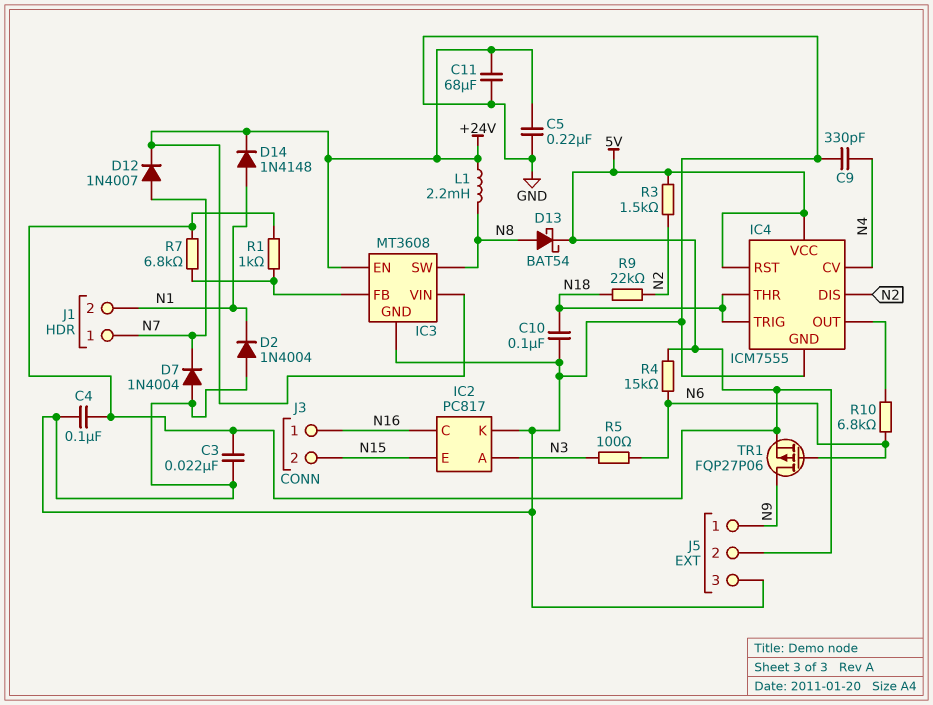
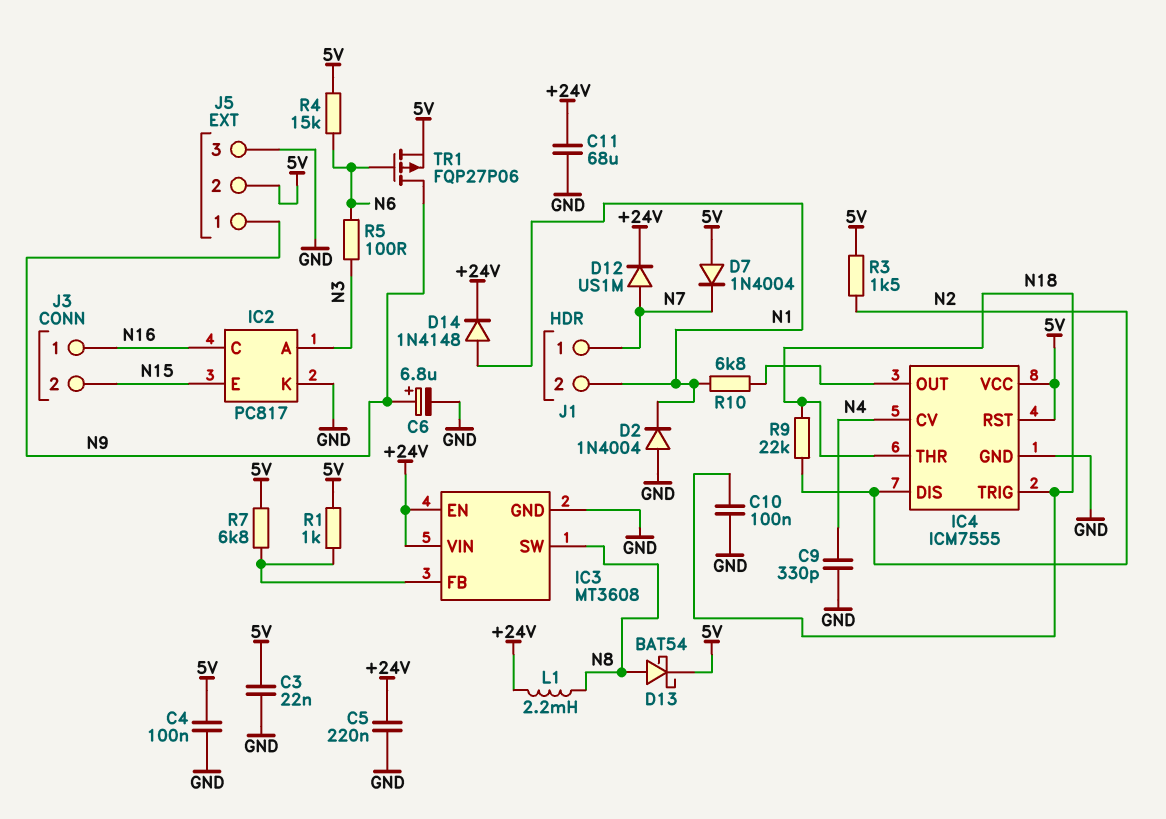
C6: none -> 6.8uF (plus N9, minus GND)
D7: diode 1N4004 (A GND, K N7) -> diode 1N4004 (A 5V, K N7)
D12: diode 1N4007 (A N7, K +24V) -> diode US1M (A N7, K +24V)
R10: 6.8k (IC4/OUT, N6) -> 6.8k (IC4/OUT, N1)

